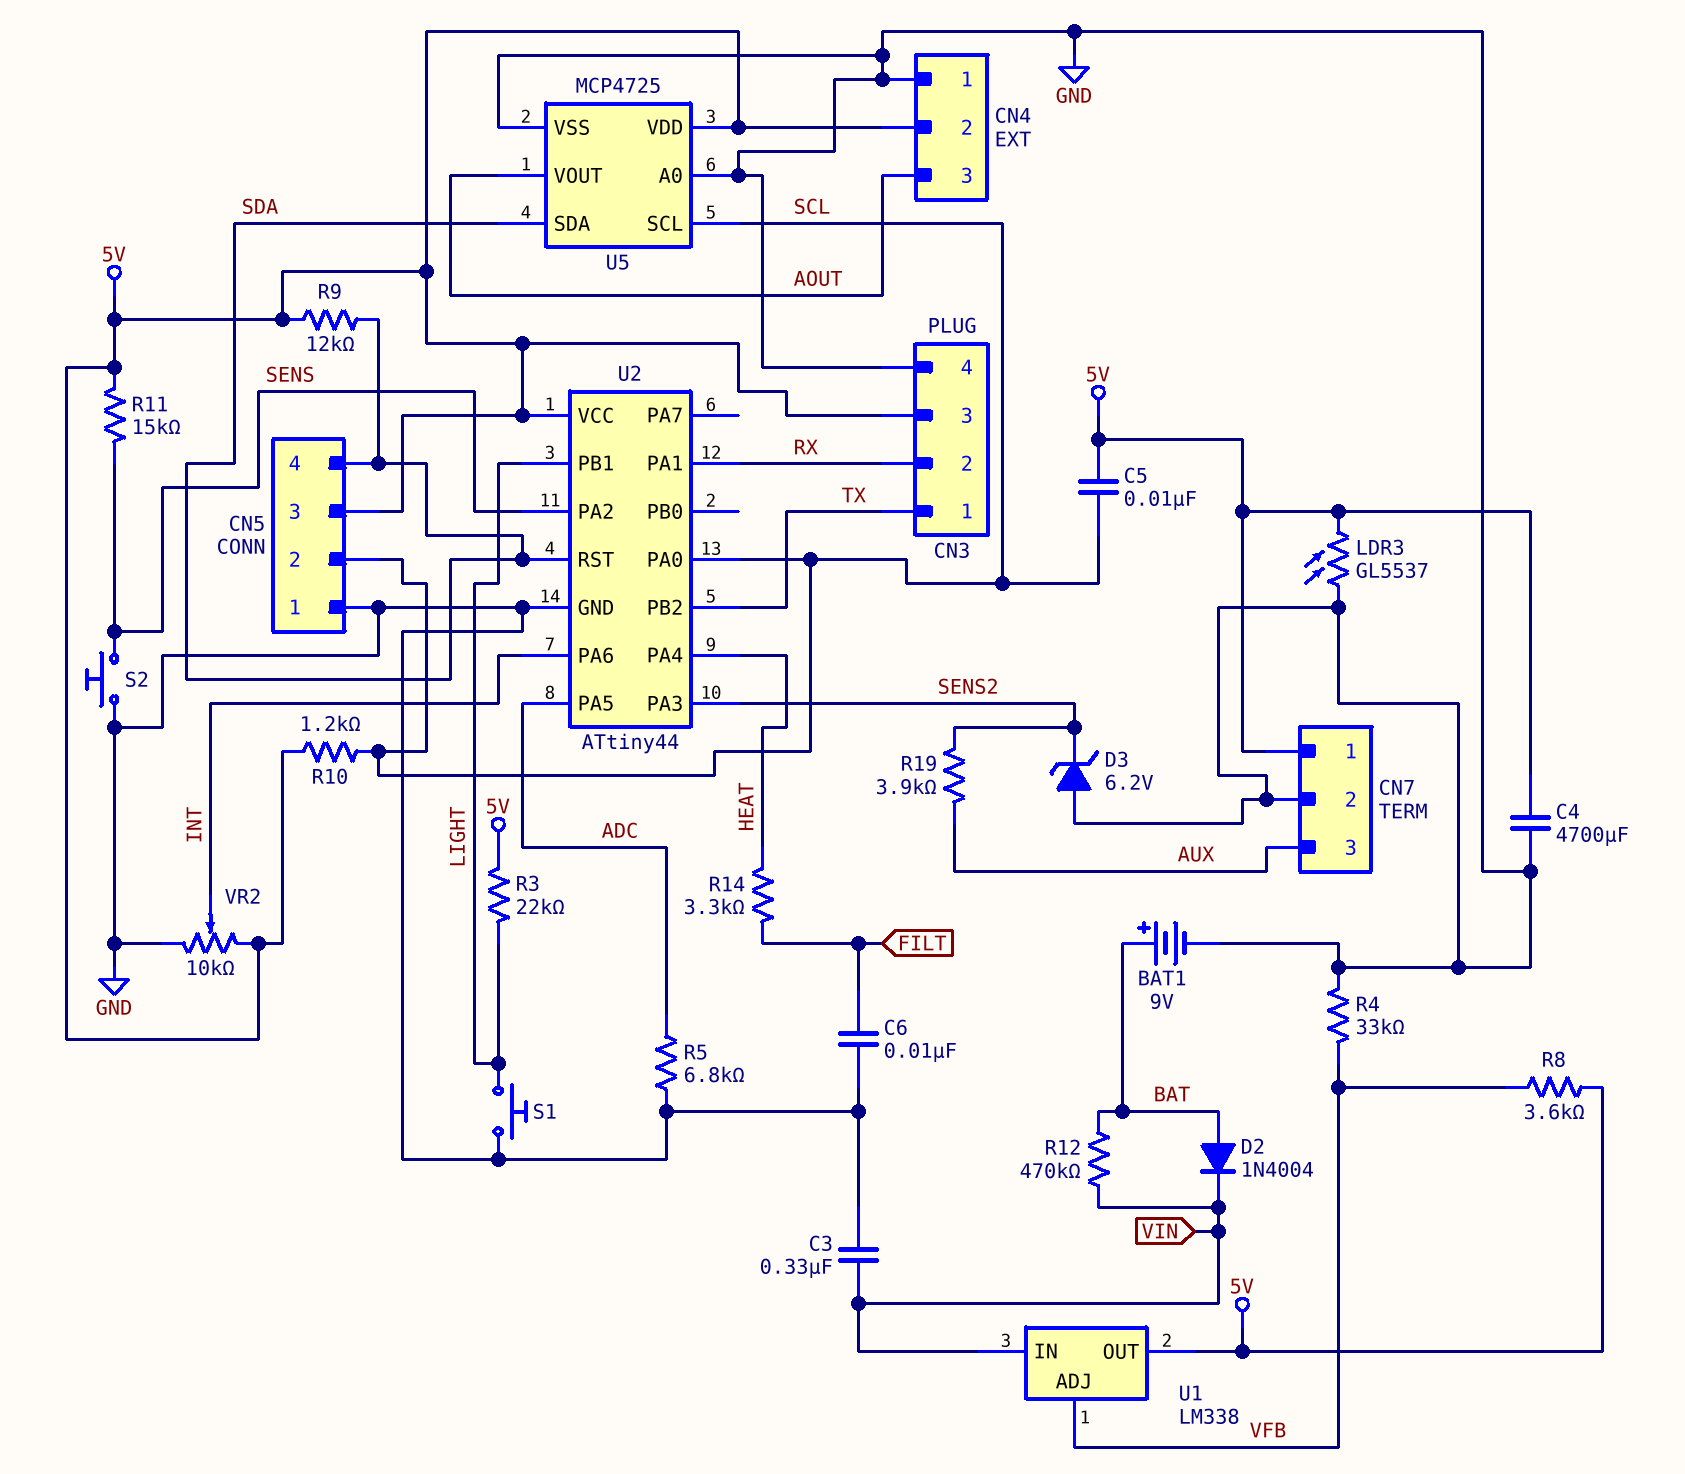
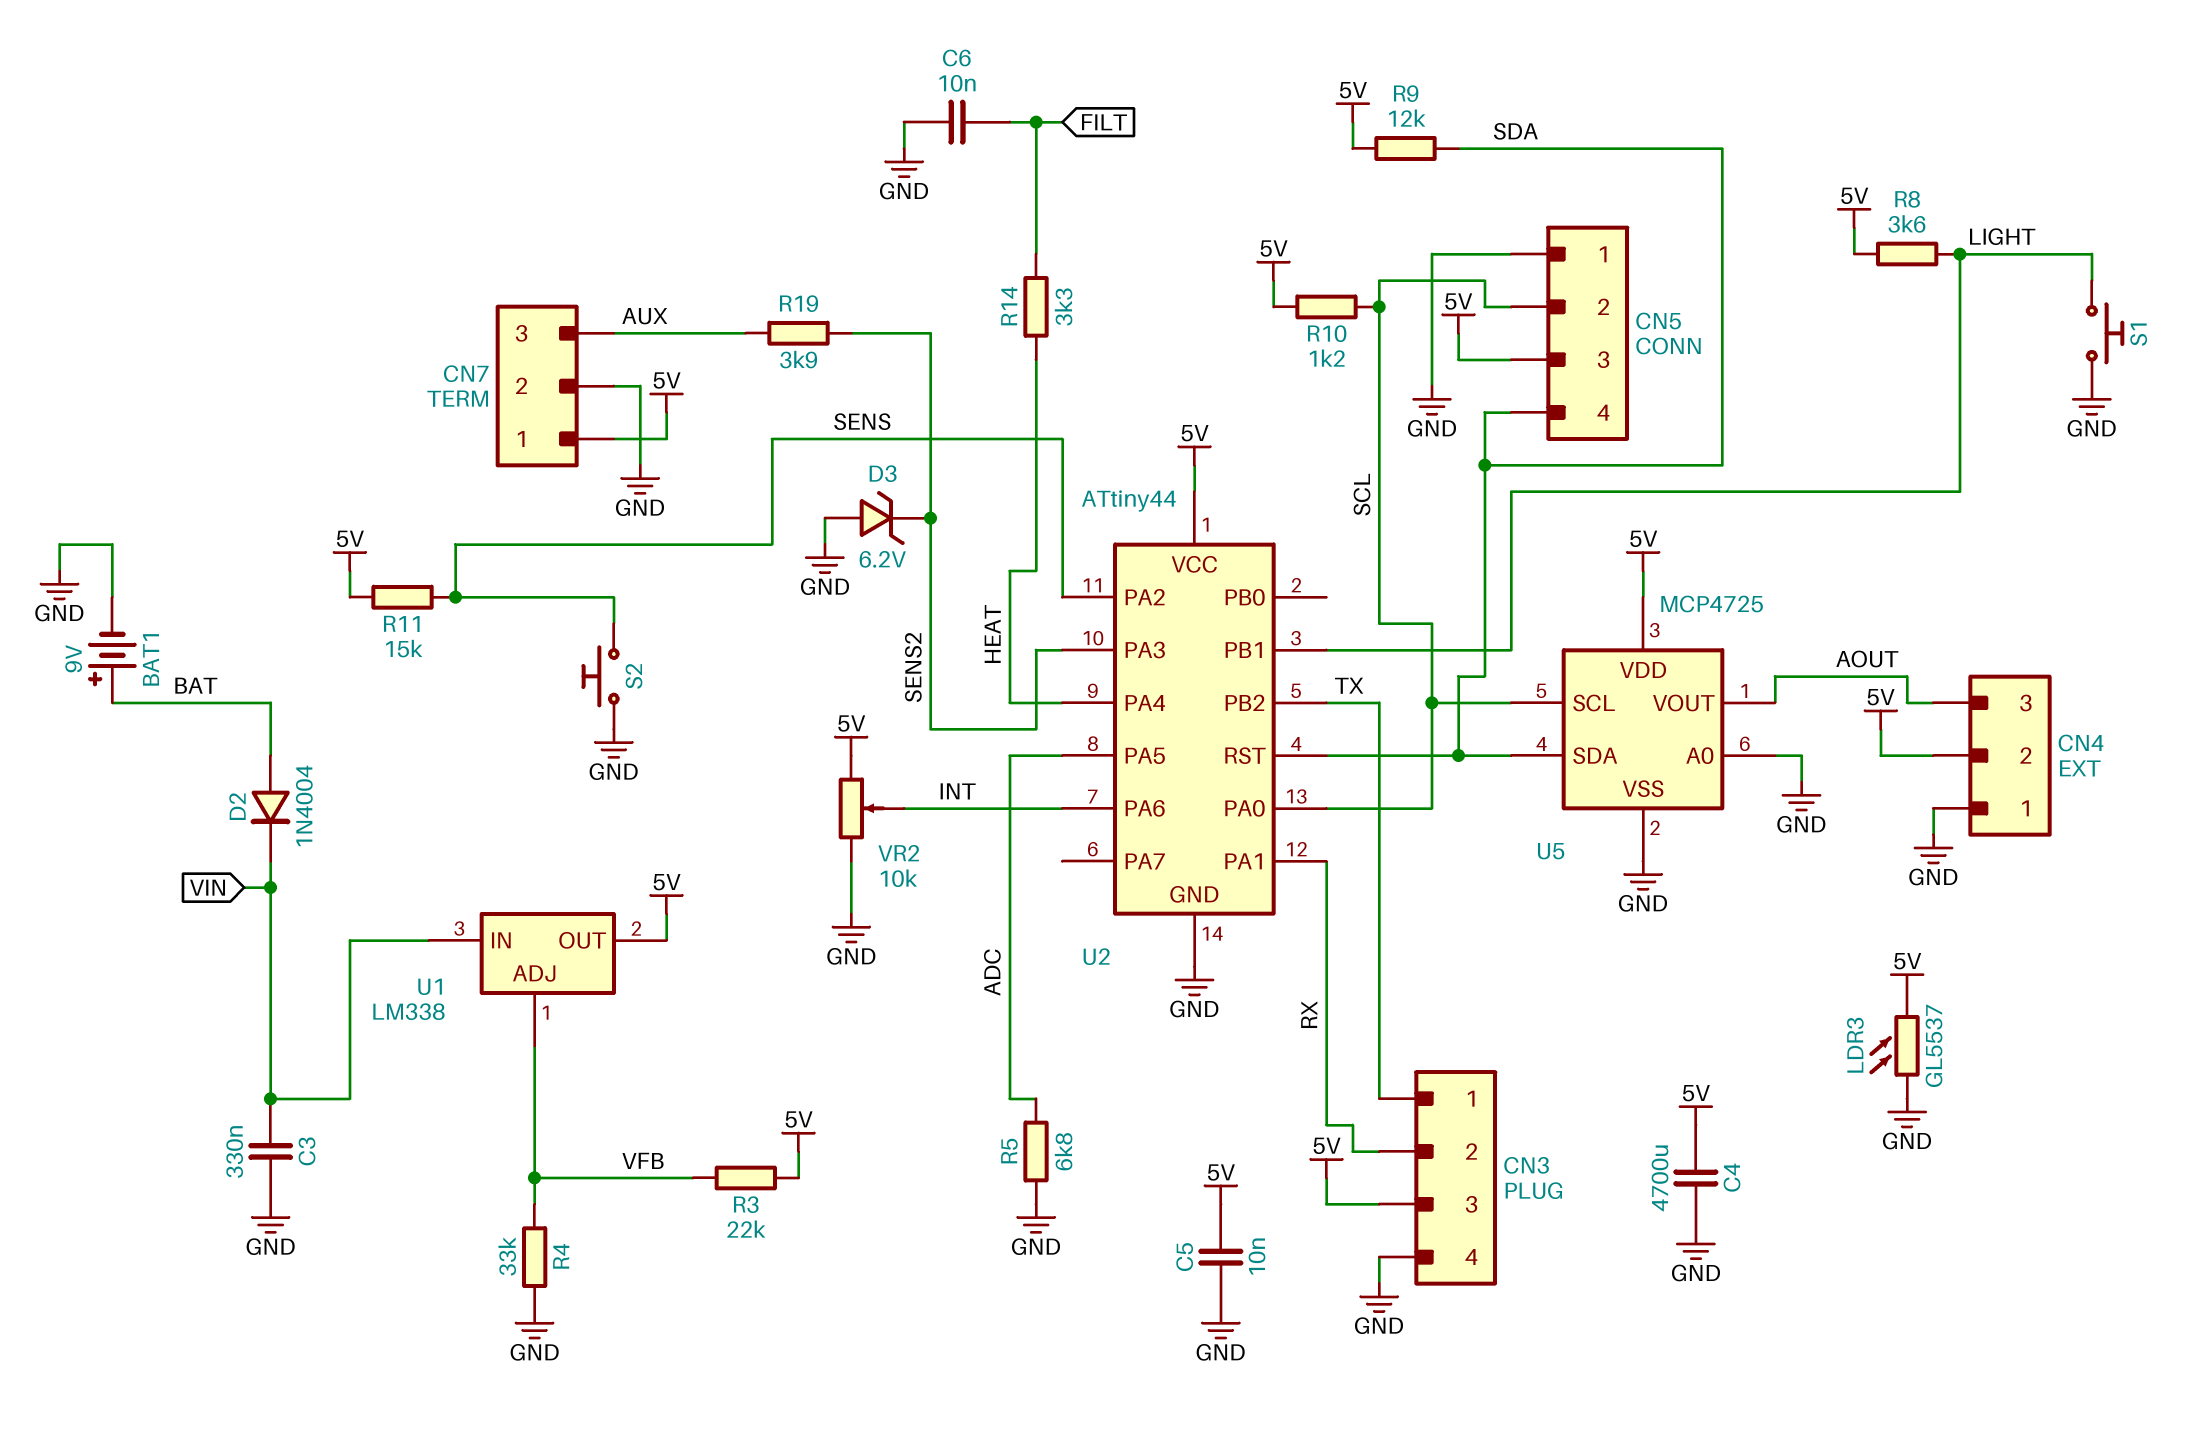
C5: 10nF (5V, SCL) -> 10nF (5V, GND)
R3: 22k (5V, LIGHT) -> 22k (5V, VFB)
R8: 3.6k (5V, VFB) -> 3.6k (5V, LIGHT)
R12: 470k (BAT, VIN) -> none

